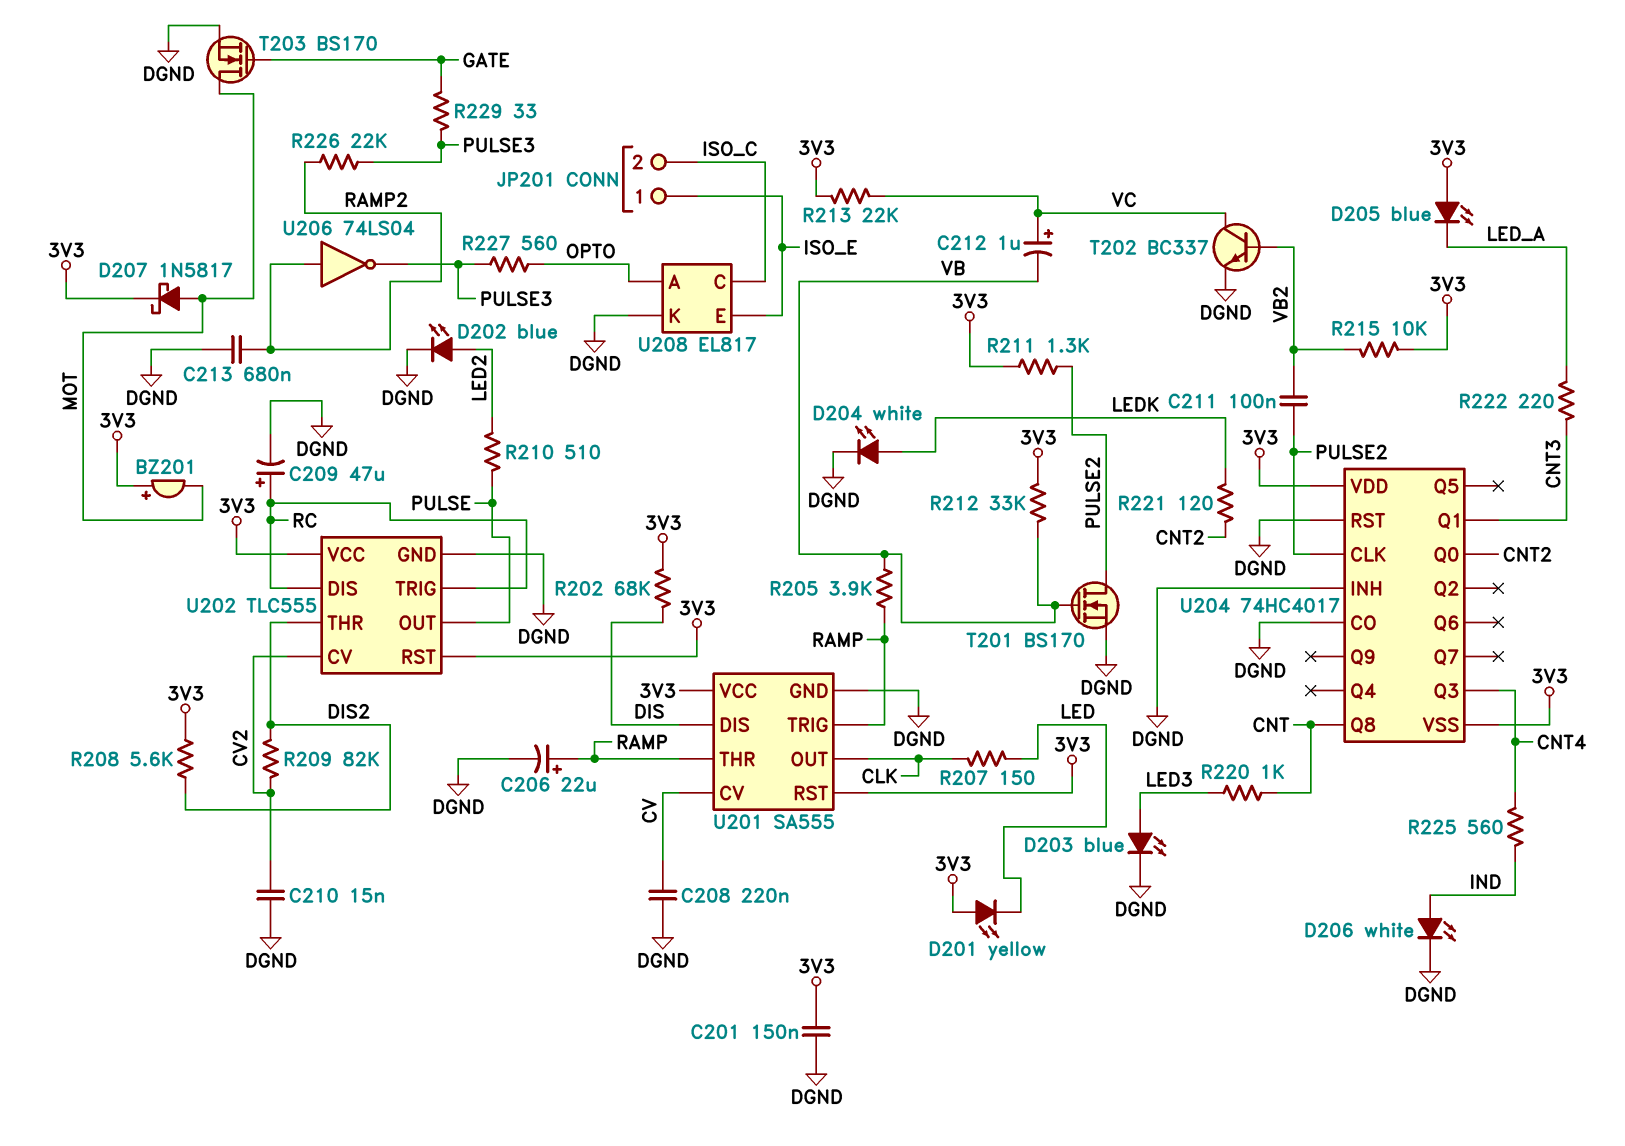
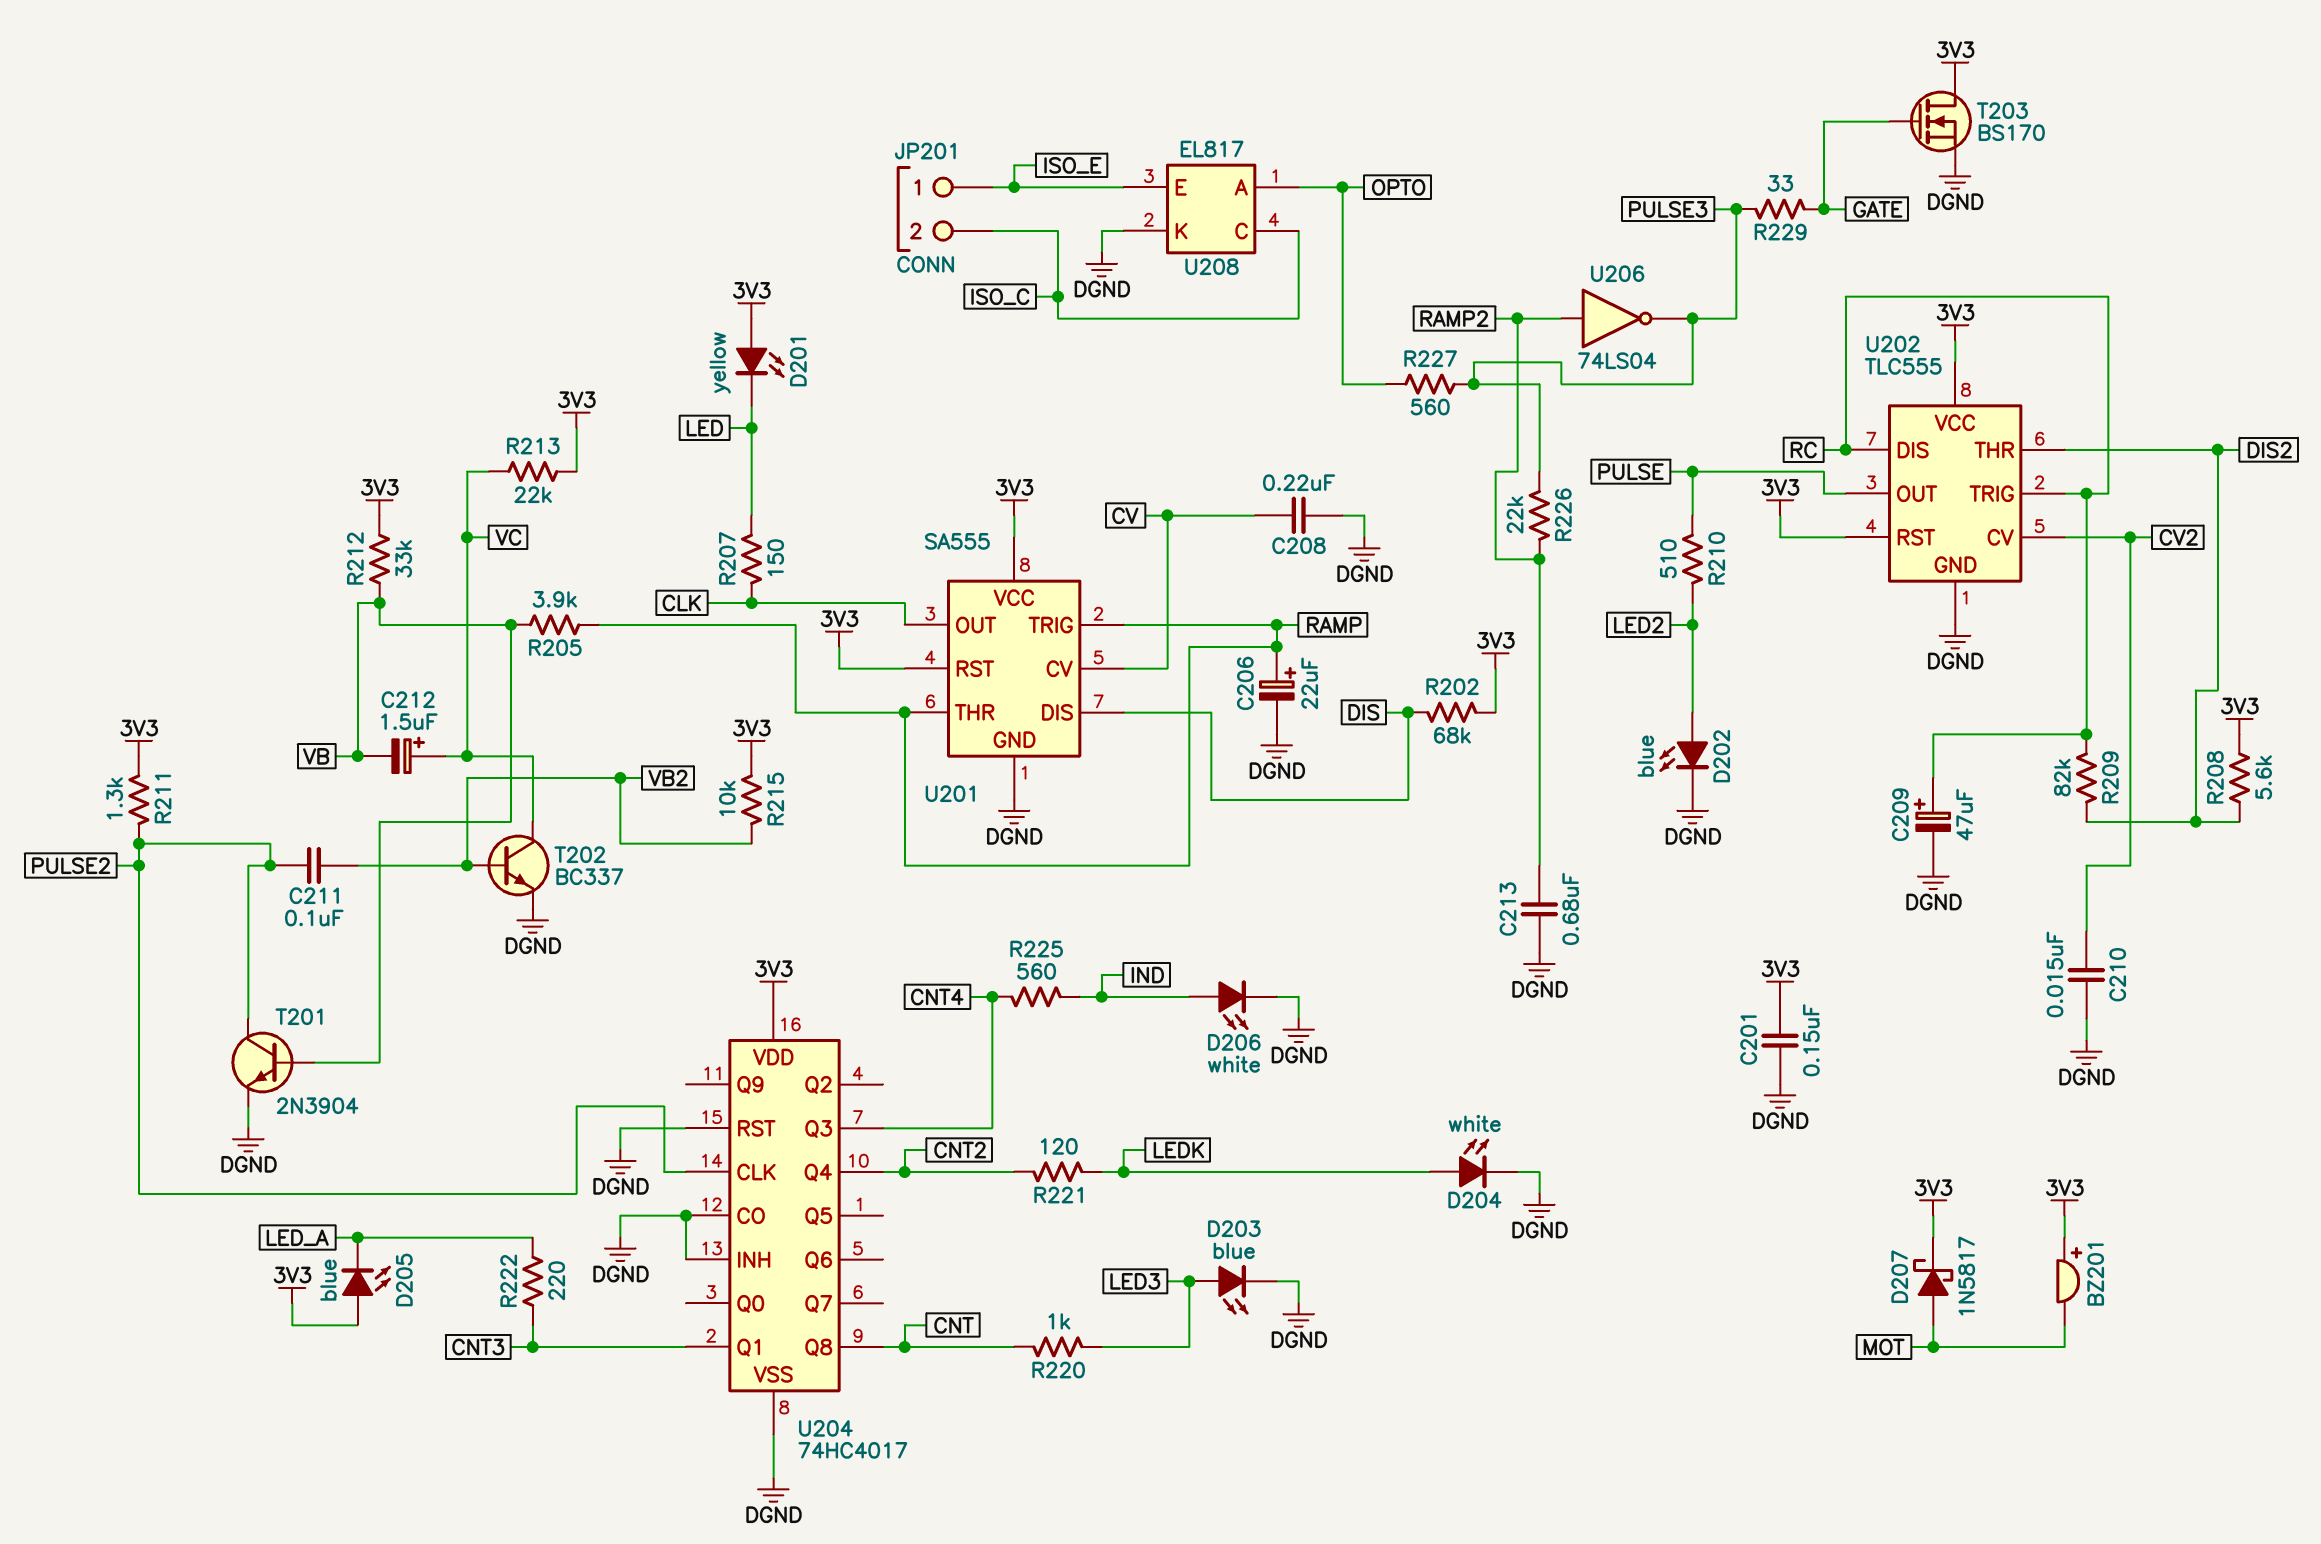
C212: 1uF (plus VC, minus VB) -> 1.5uF (plus VC, minus VB)
R209: 82k (CV2, DIS2) -> 82k (DIS2, RC)
T201: NMOS BS170 (G VB, D PULSE2, S DGND) -> NPN 2N3904 (B VB, C PULSE2, E DGND)
T203: NMOS BS170 (G GATE, D MOT, S DGND) -> NMOS BS170 (G GATE, D 3V3, S DGND)
U204 pin Q0: CNT2 -> none
U204 pin Q4: none -> CNT2
U204 pin VSS: 3V3 -> DGND

